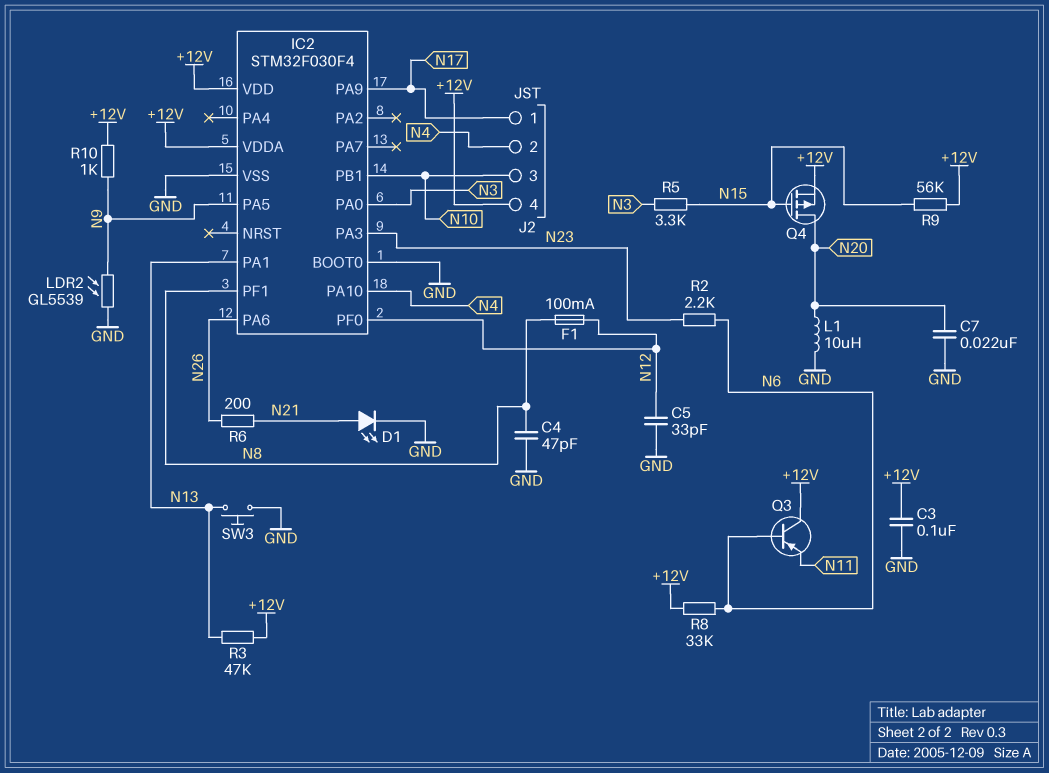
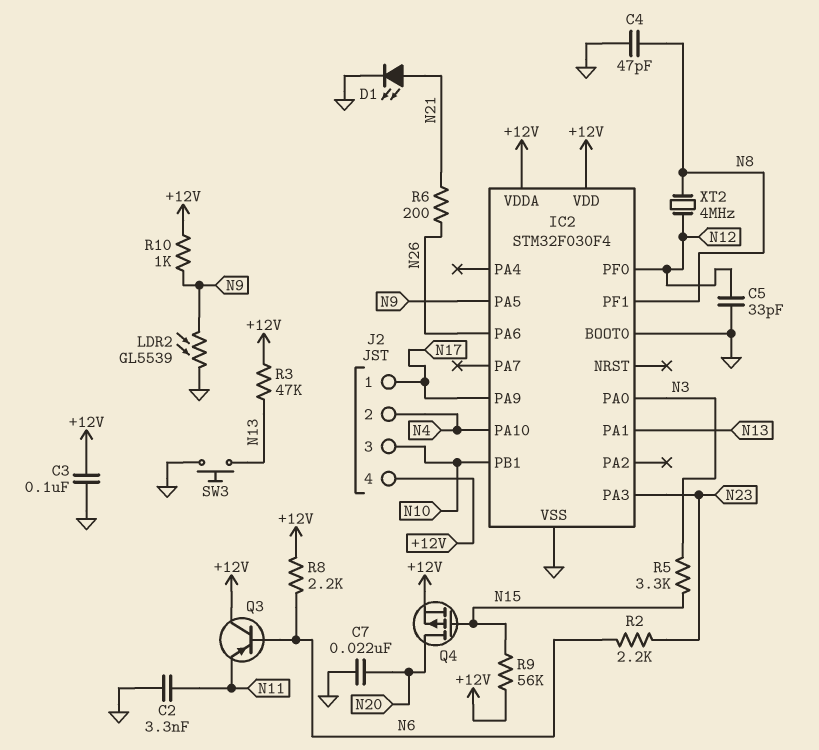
C2: none -> 3.3nF (GND, N11)
F1: 100mA (N8, N12) -> none
L1: 10uH (GND, N20) -> none
R8: 33k (+12V, N6) -> 2.2k (+12V, N6)
XT2: none -> 4MHz (N8, N12)

